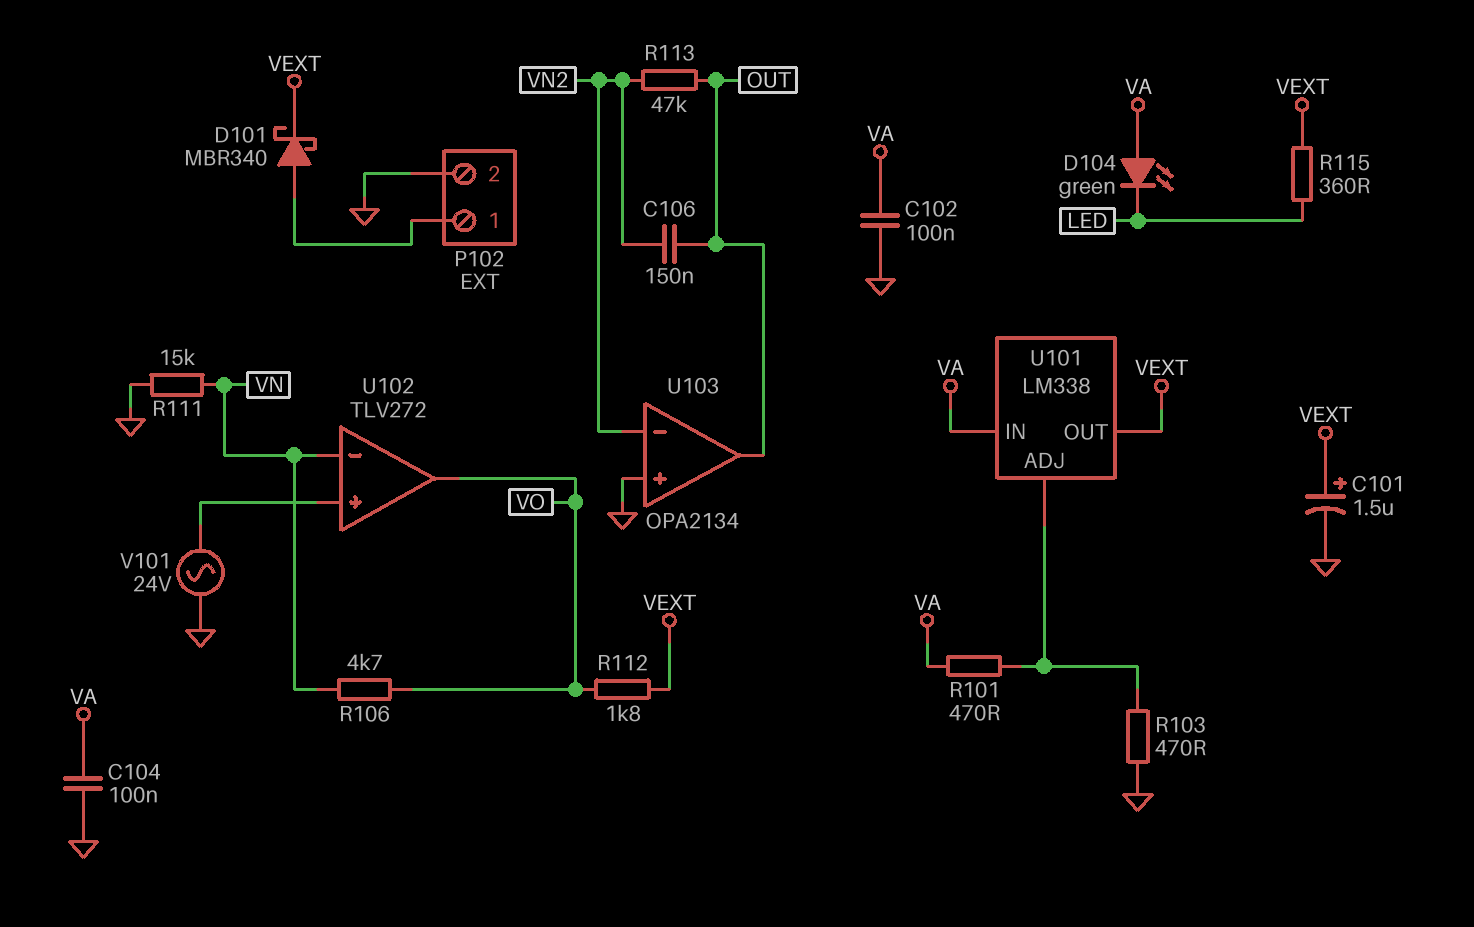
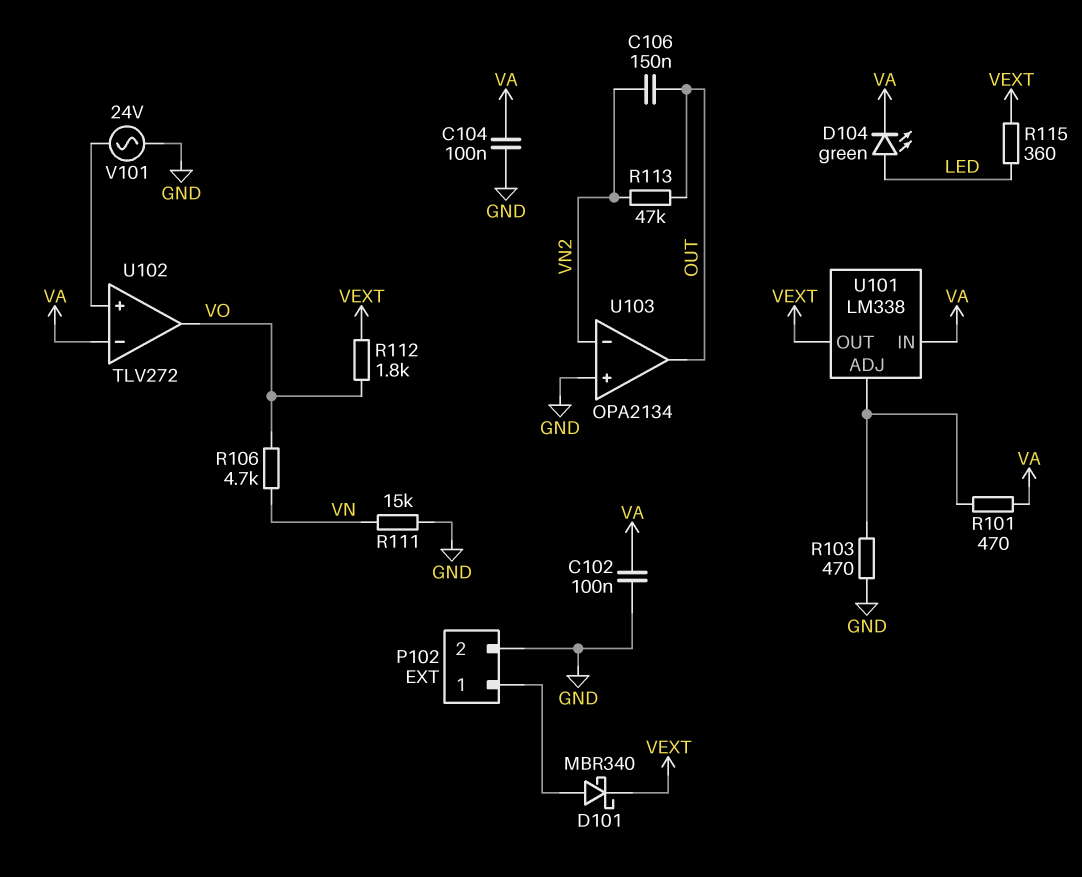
C101: 1.5uF (plus VEXT, minus GND) -> none
D104: LED green (A VA, K LED) -> LED green (A LED, K VA)
U102 pin in-: VN -> VA

